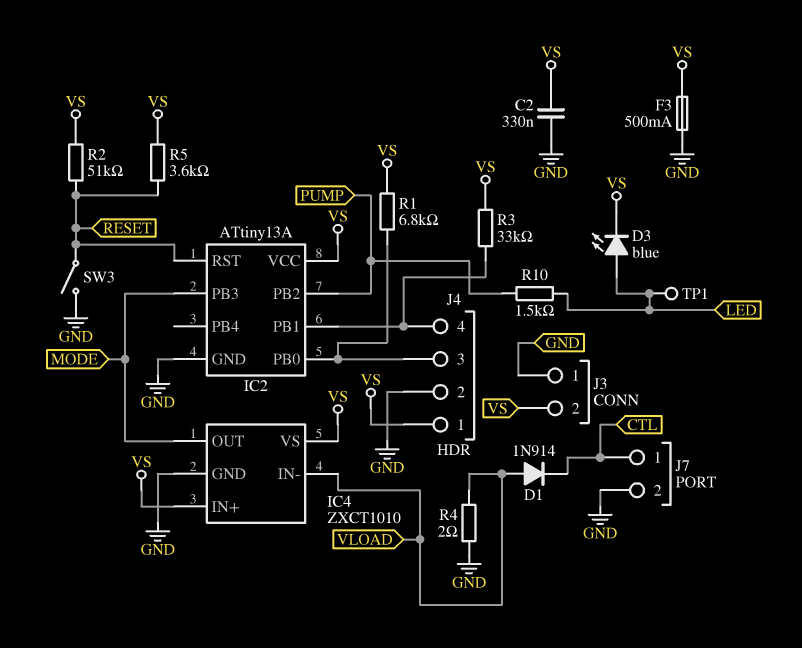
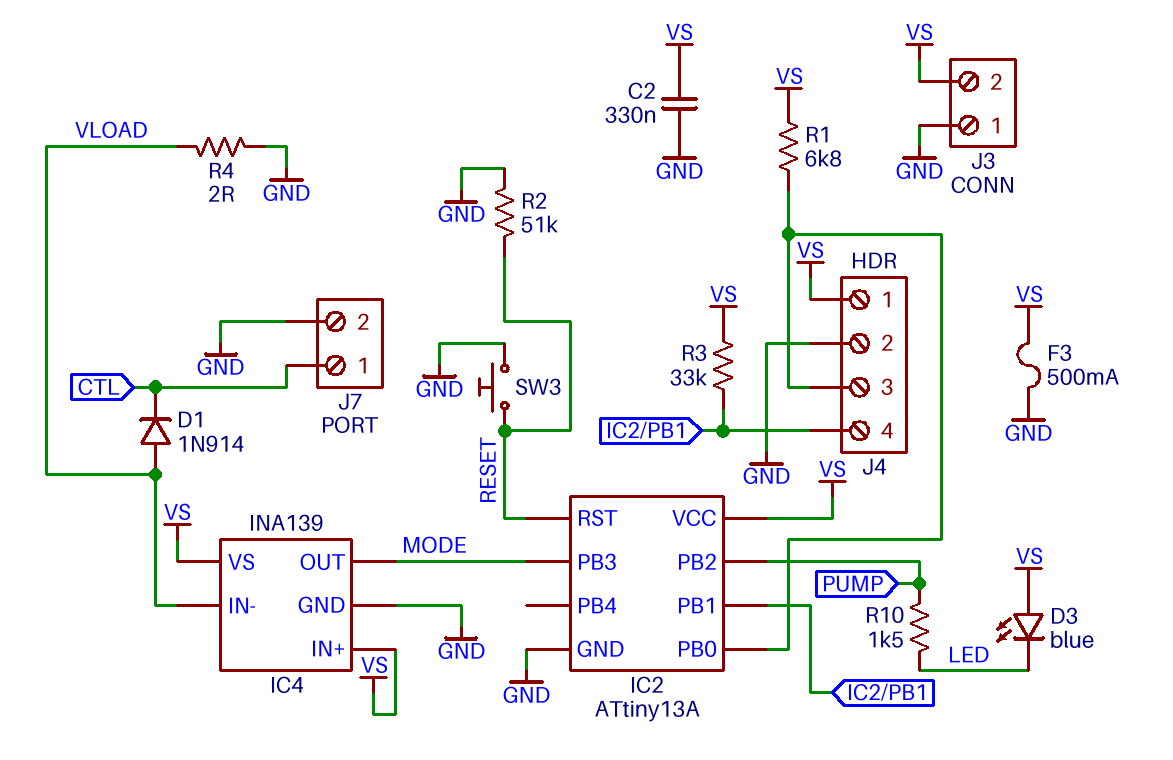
D3: LED blue (A LED, K VS) -> LED blue (A VS, K LED)
IC4: ZXCT1010 -> INA139
R2: 51k (RESET, VS) -> 51k (GND, RESET)
R5: 3.6k (RESET, VS) -> none
SW3: switch (GND, RESET) -> button (GND, RESET)
TP1: test point (LED) -> none

